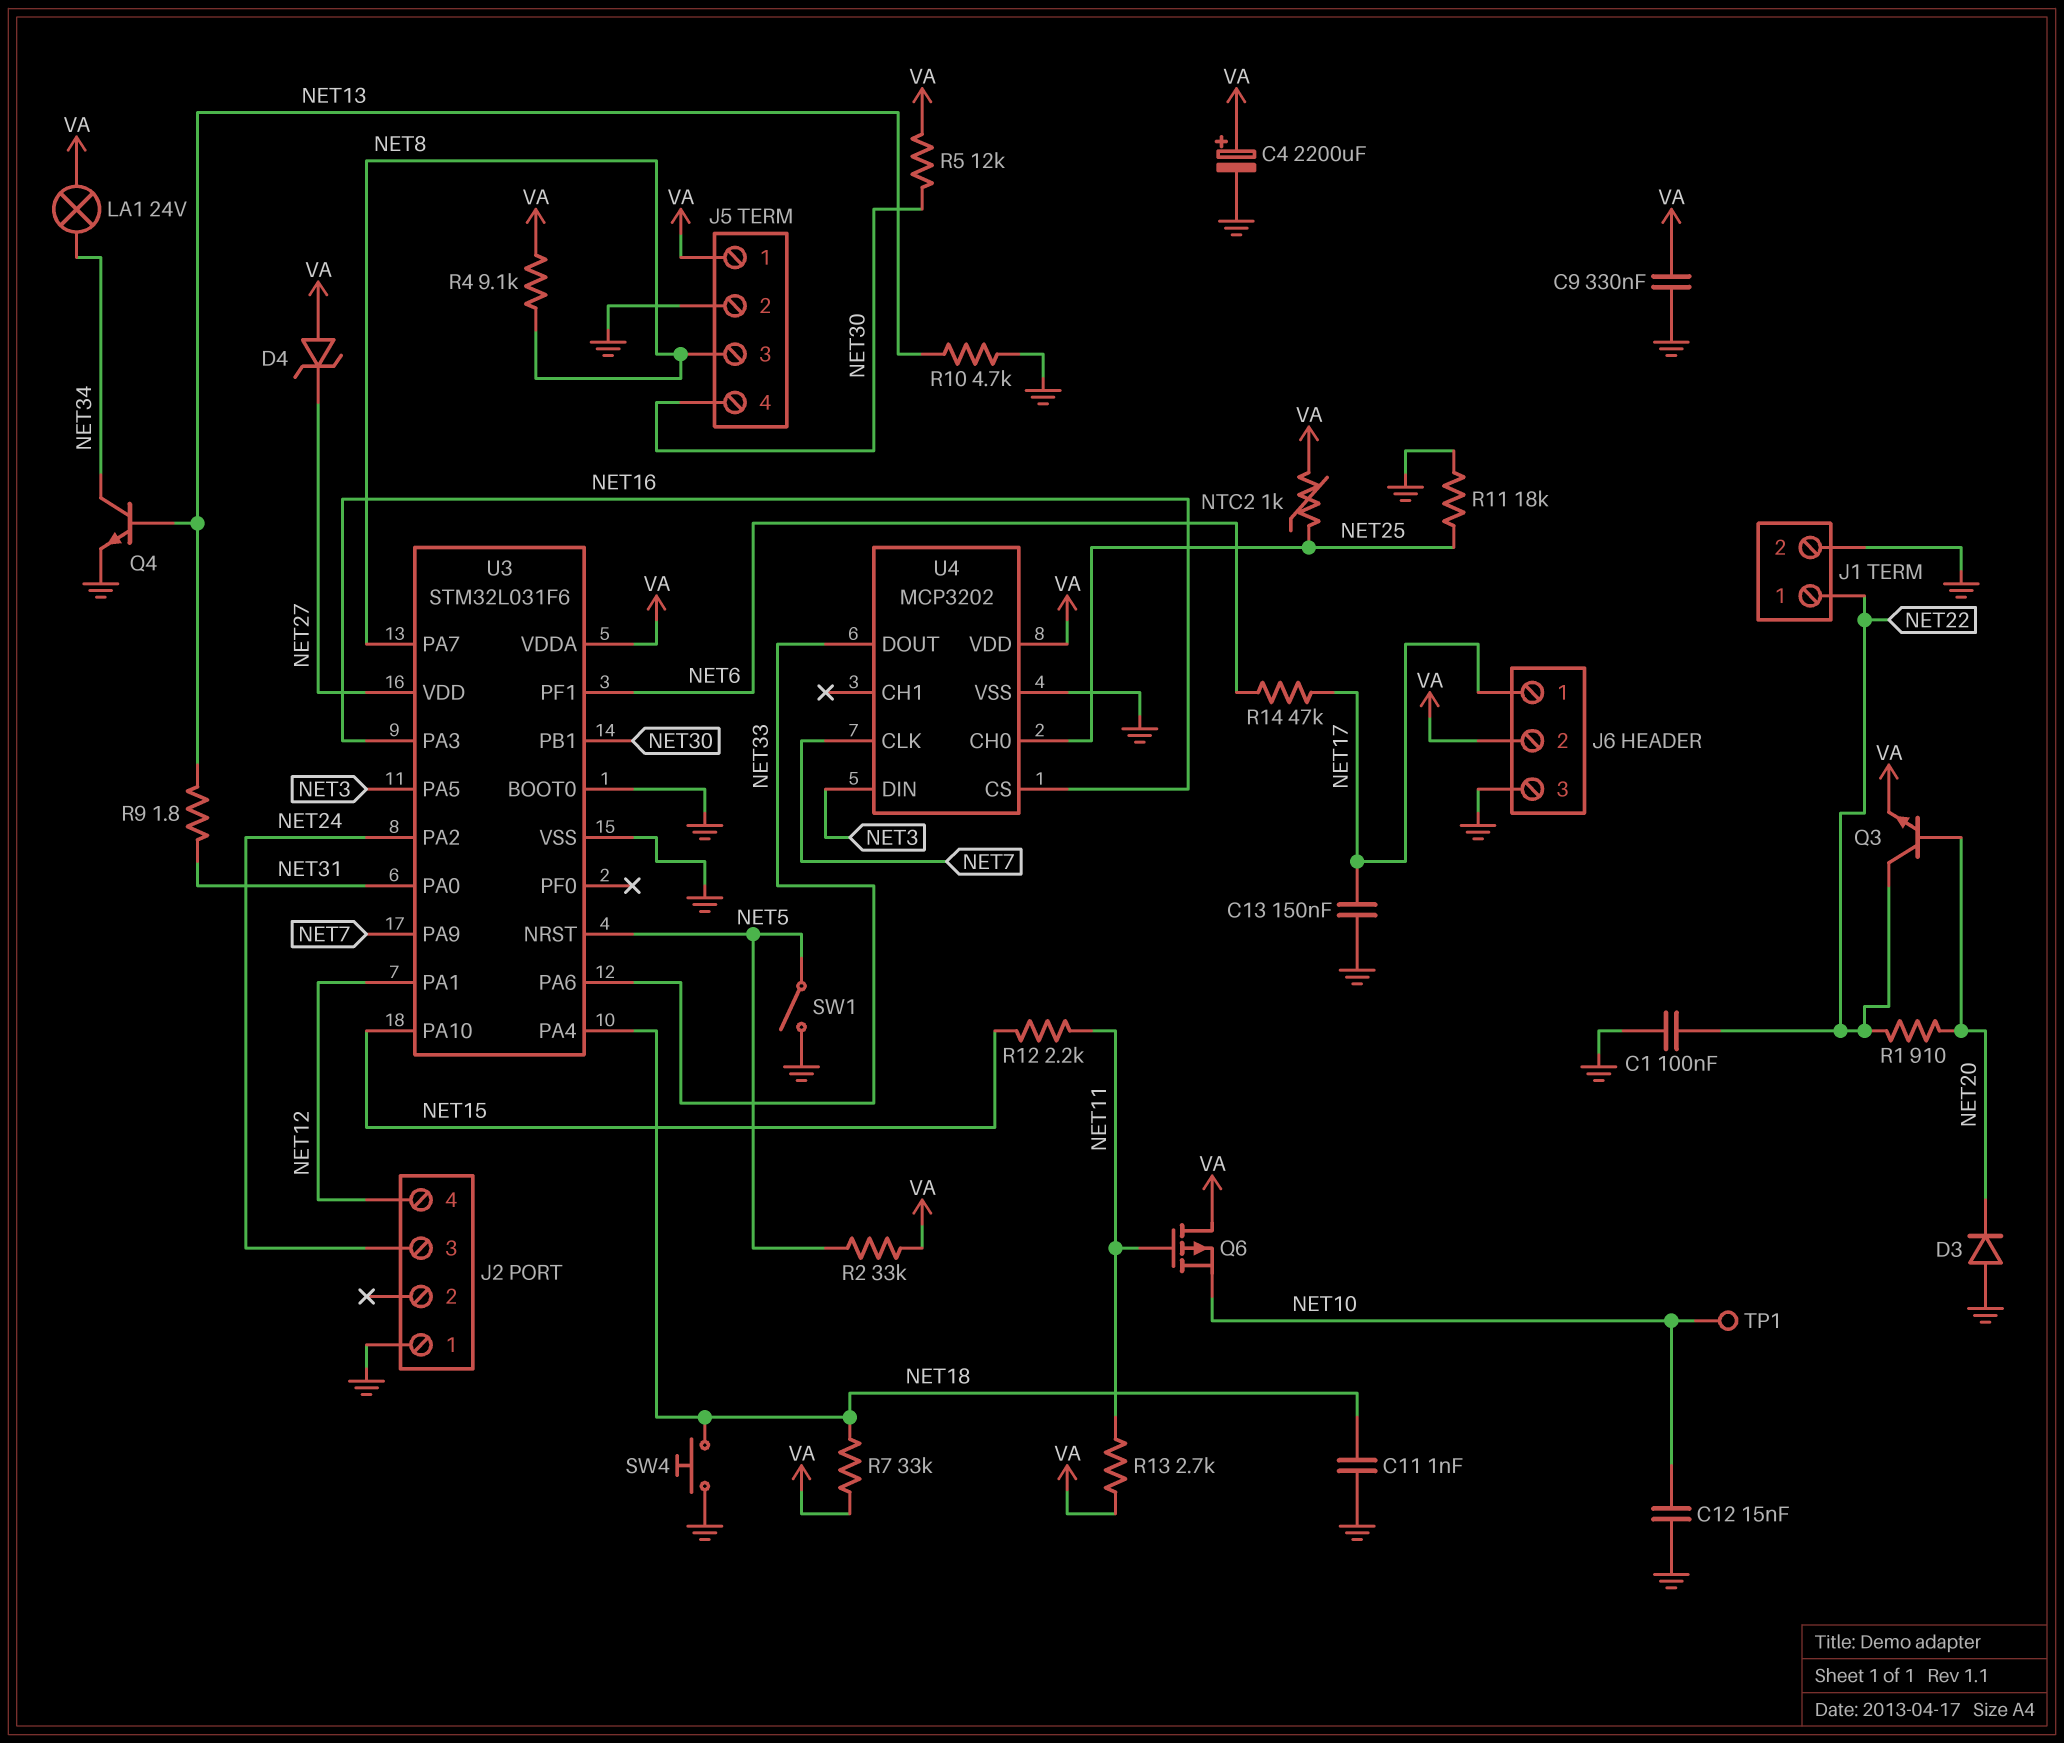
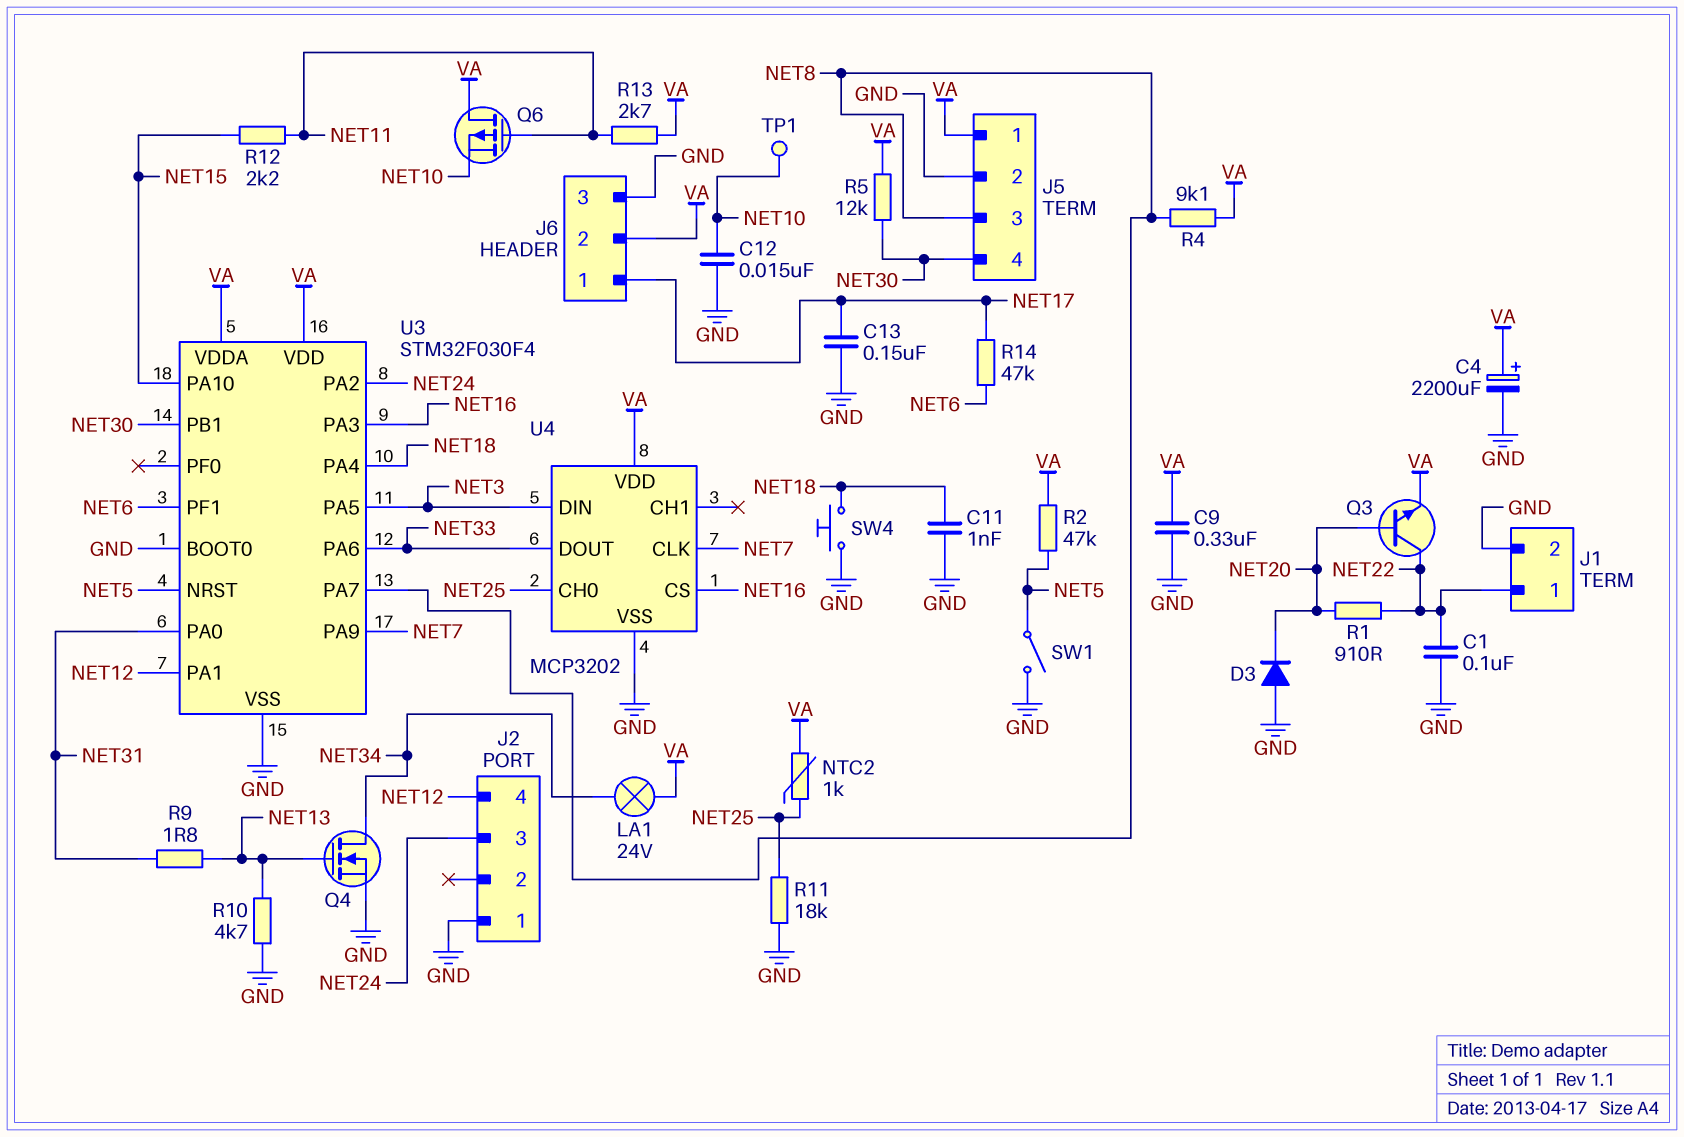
D4: zener (A VA, K NET27) -> none
Q4: NPN (B NET13, C NET34, E GND) -> NMOS (G NET13, D NET34, S GND)
R2: 33k (NET5, VA) -> 47k (NET5, VA)
R7: 33k (NET18, VA) -> none
U3: STM32L031F6 -> STM32F030F4
U3 pin VDD: NET27 -> VA

